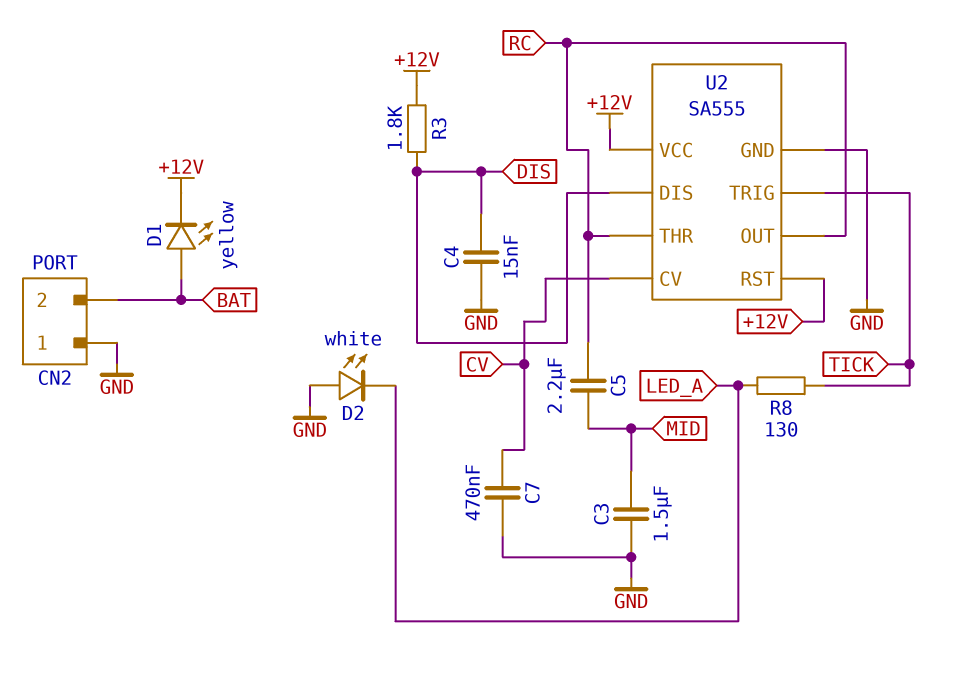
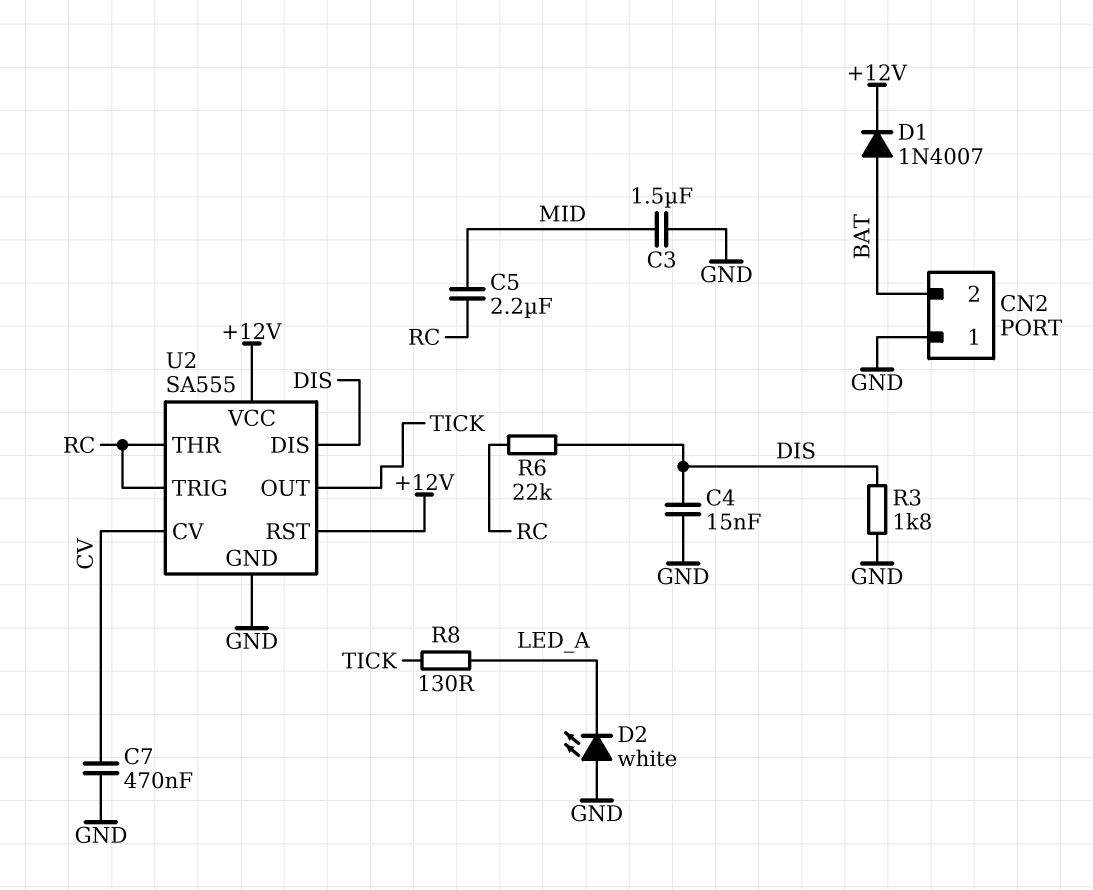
D1: LED yellow (A BAT, K +12V) -> diode 1N4007 (A BAT, K +12V)
R3: 1.8k (+12V, DIS) -> 1.8k (DIS, GND)
R6: none -> 22k (DIS, RC)
U2 pin OUT: RC -> TICK
U2 pin TRIG: TICK -> RC

